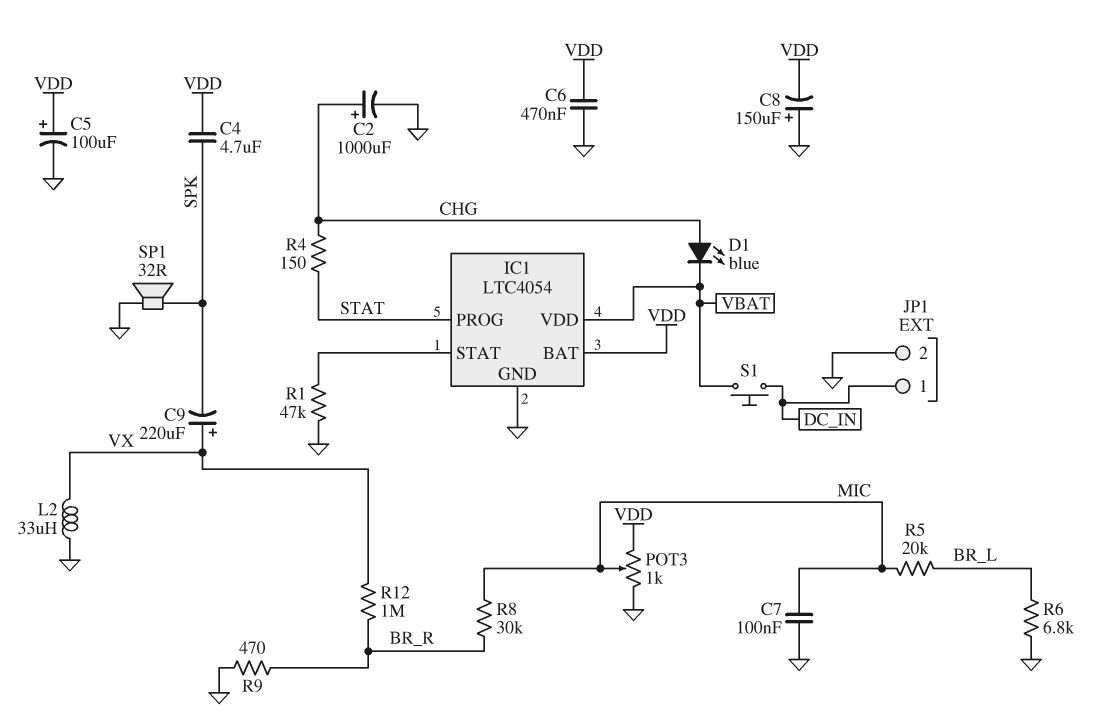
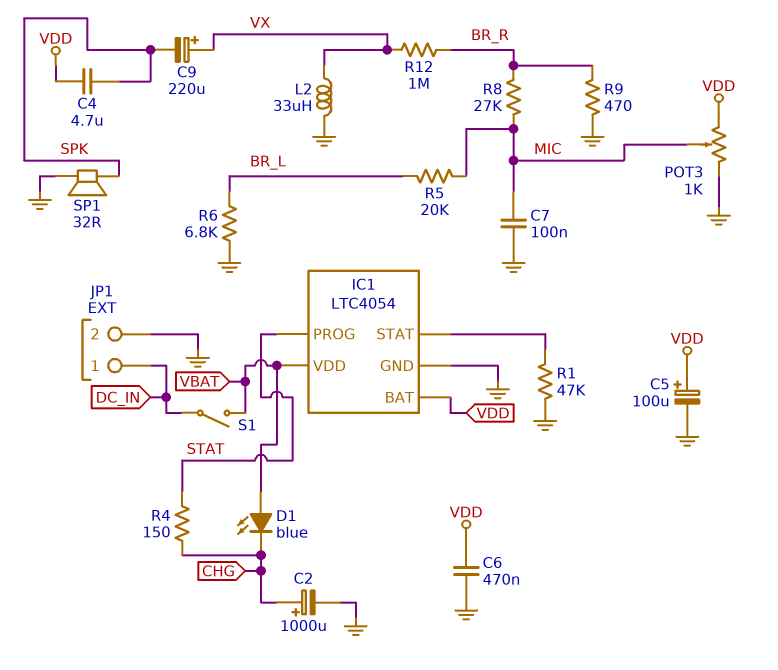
C8: 150uF (plus GND, minus VDD) -> none
D1: LED blue (A CHG, K VBAT) -> LED blue (A VBAT, K CHG)
R8: 30k (BR_R, MIC) -> 27k (BR_R, MIC)
S1: button (DC_IN, VBAT) -> switch (DC_IN, VBAT)

